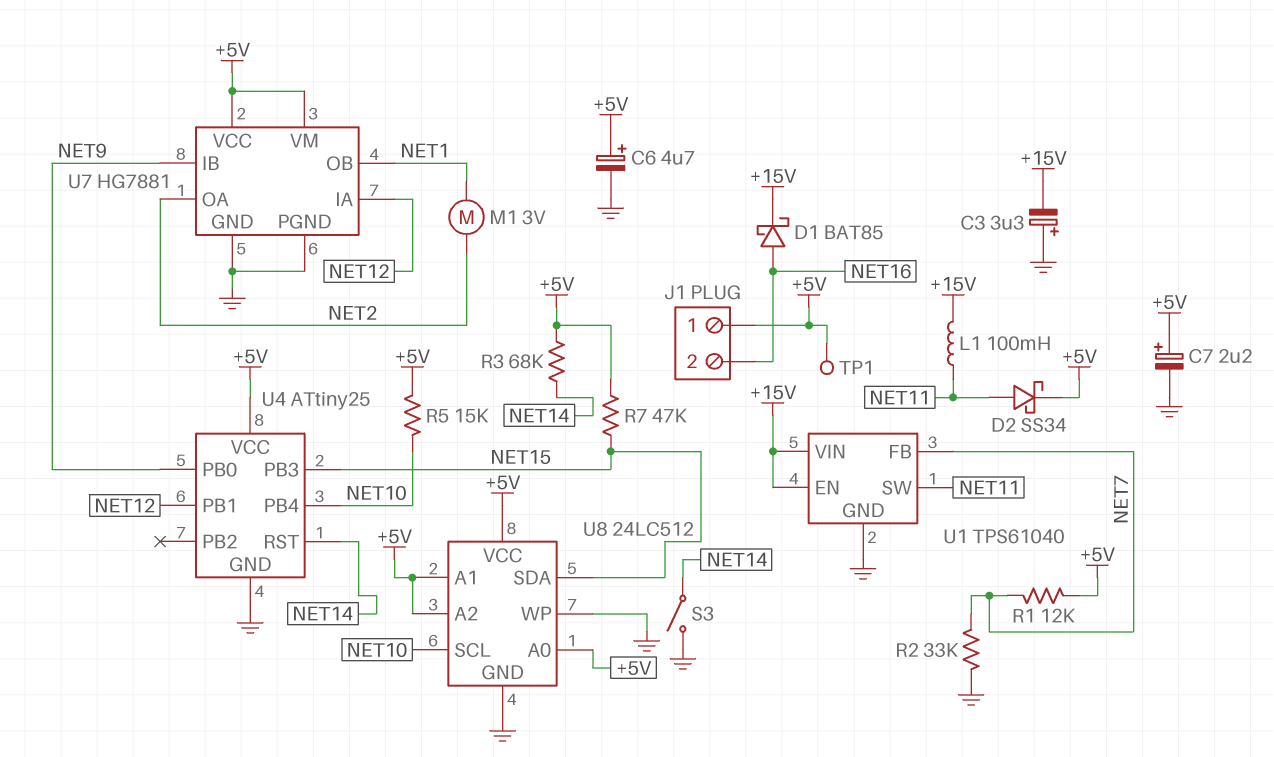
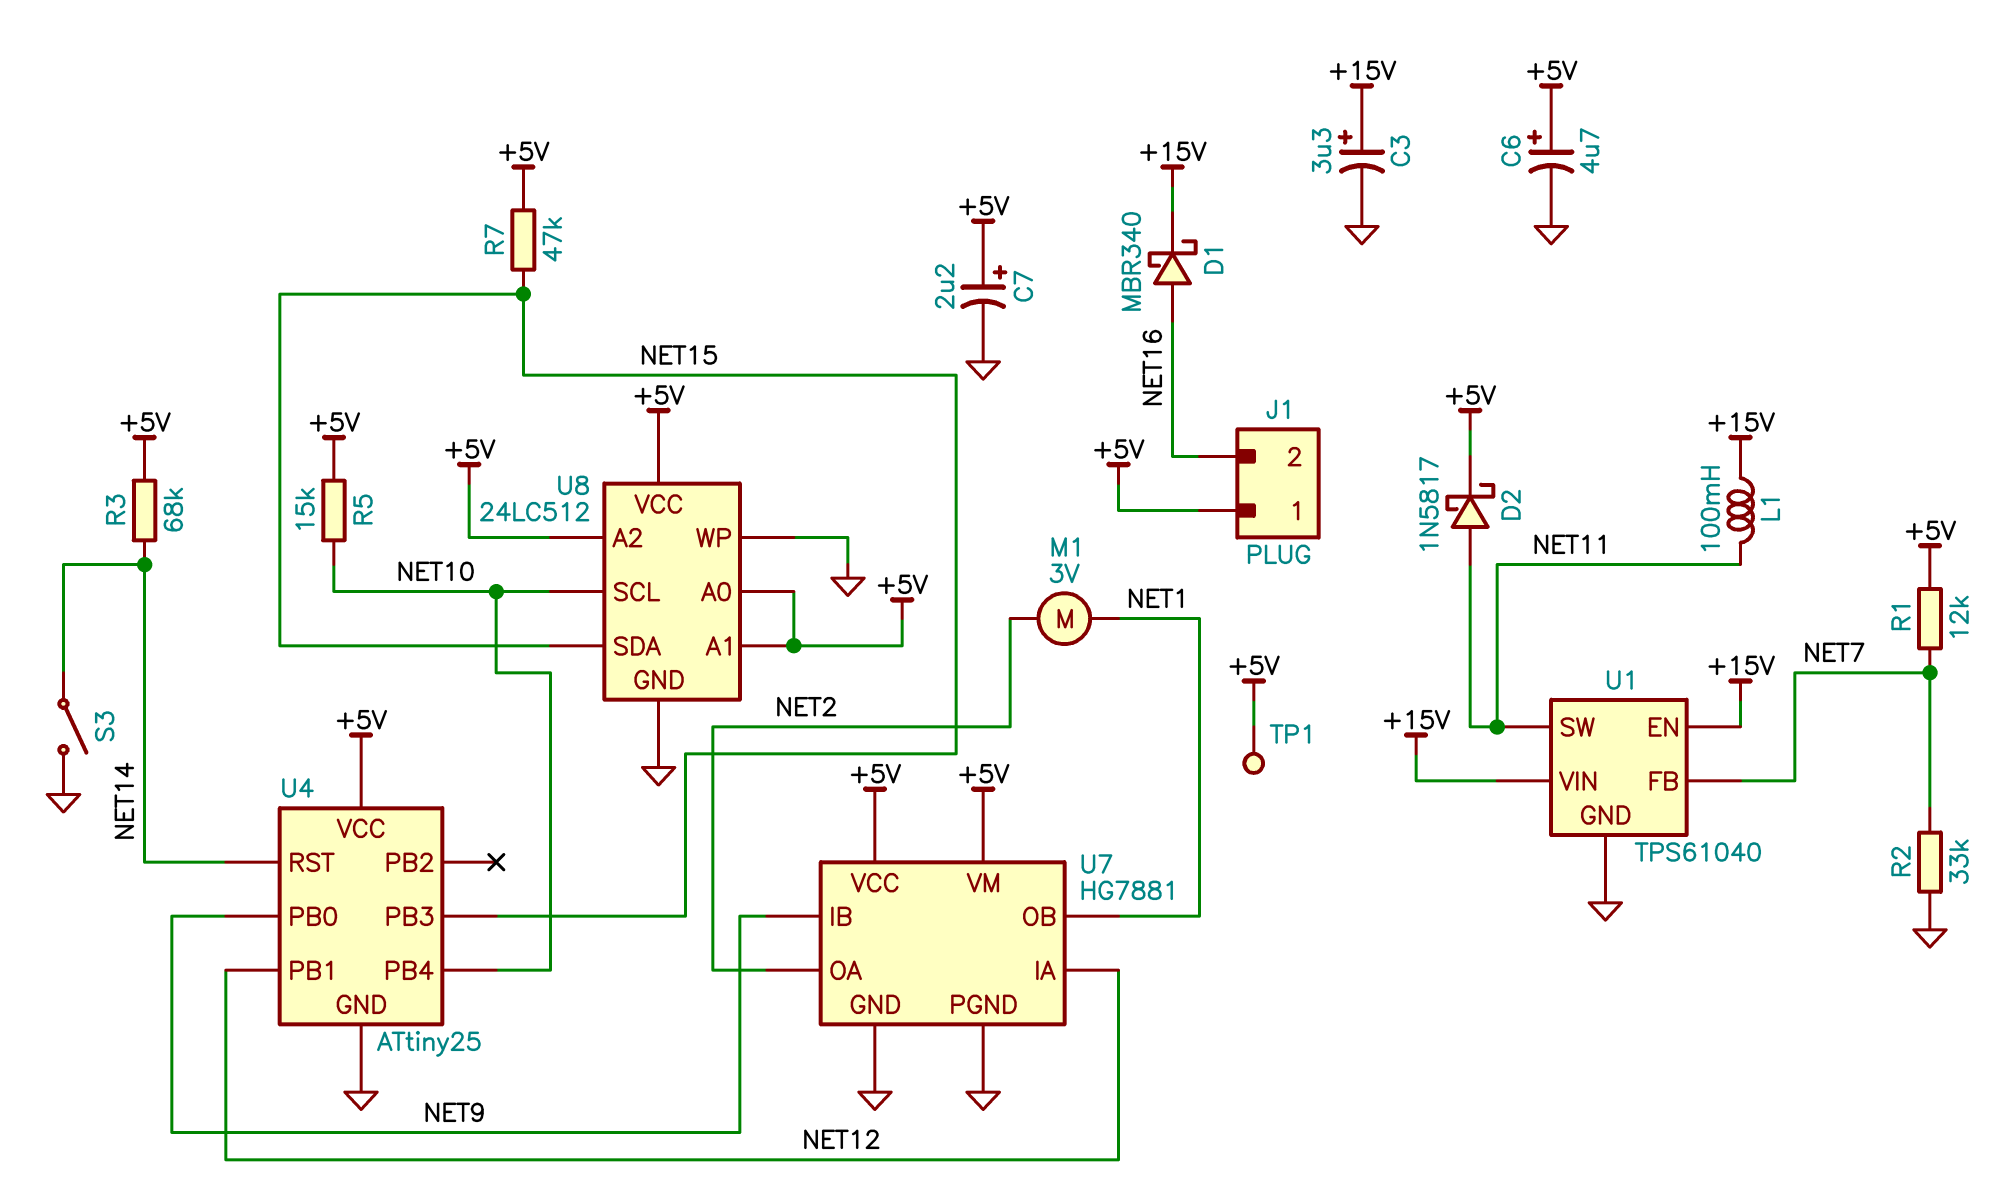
C3: 3.3uF (plus GND, minus +15V) -> 3.3uF (plus +15V, minus GND)
D1: schottky BAT85 (A NET16, K +15V) -> schottky MBR340 (A NET16, K +15V)
D2: schottky SS34 (A NET11, K +5V) -> schottky 1N5817 (A NET11, K +5V)

